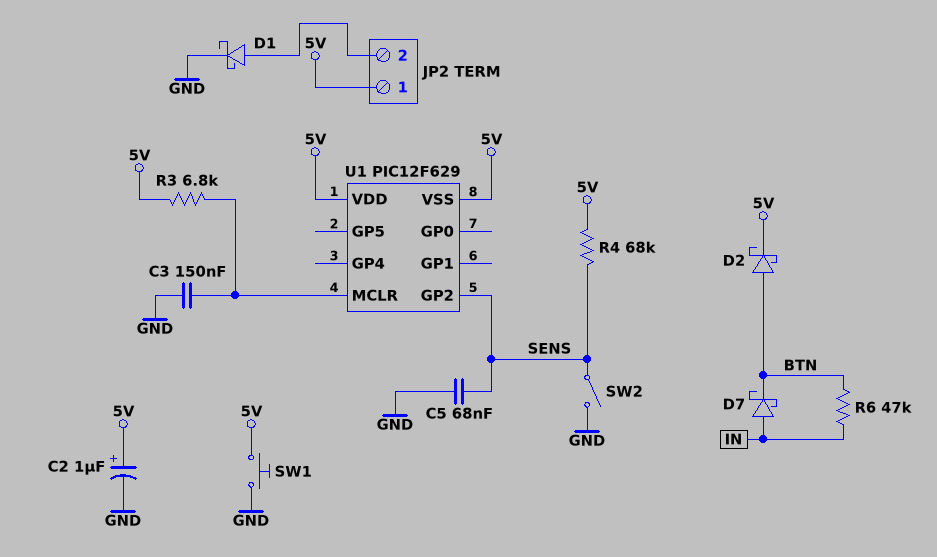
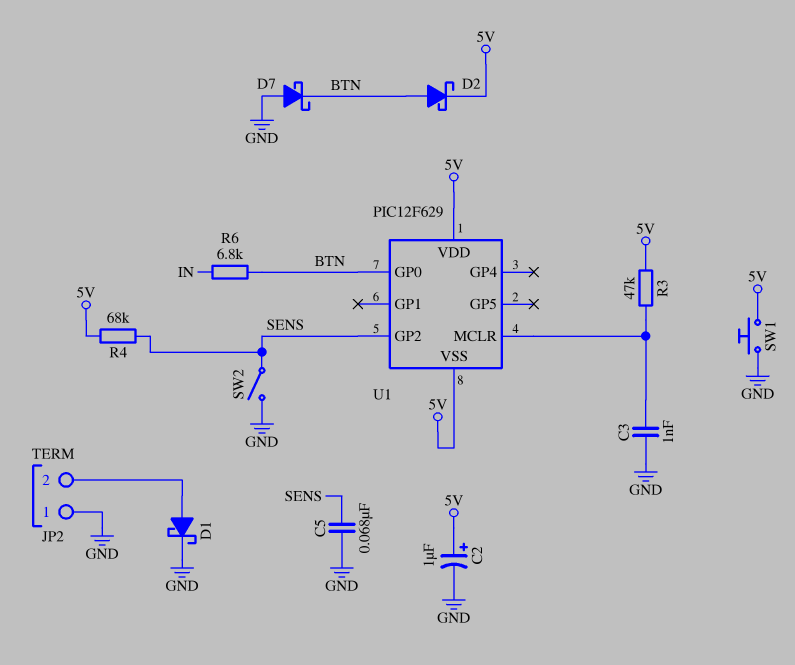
C3: 150nF (GND, U1/MCLR) -> 1nF (GND, U1/MCLR)
D7: schottky (A IN, K BTN) -> schottky (A GND, K BTN)
JP2 pin 1: 5V -> GND
R3: 6.8k (5V, U1/MCLR) -> 47k (5V, U1/MCLR)
R6: 47k (BTN, IN) -> 6.8k (BTN, IN)
U1 pin GP0: none -> BTN

